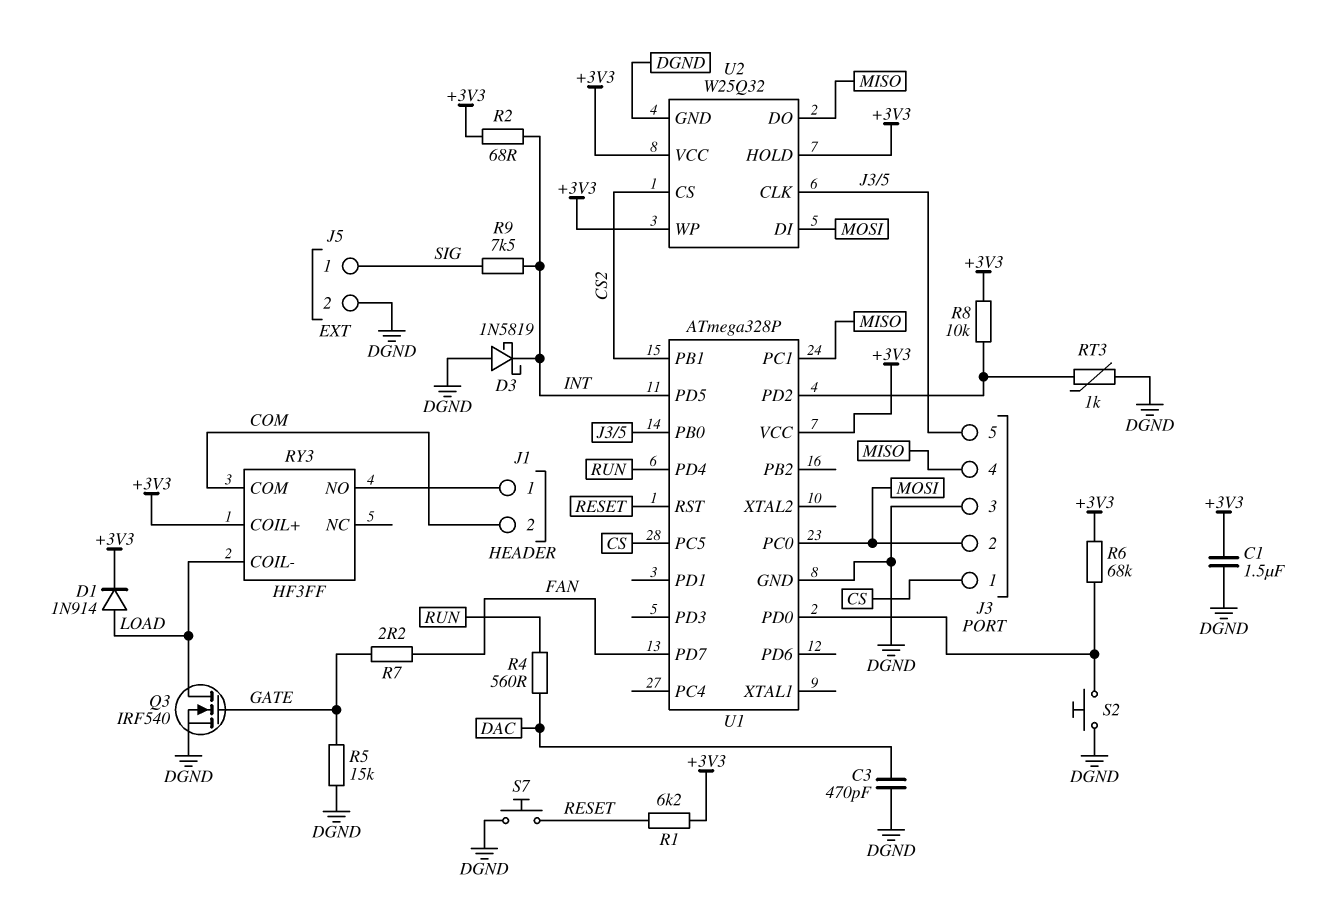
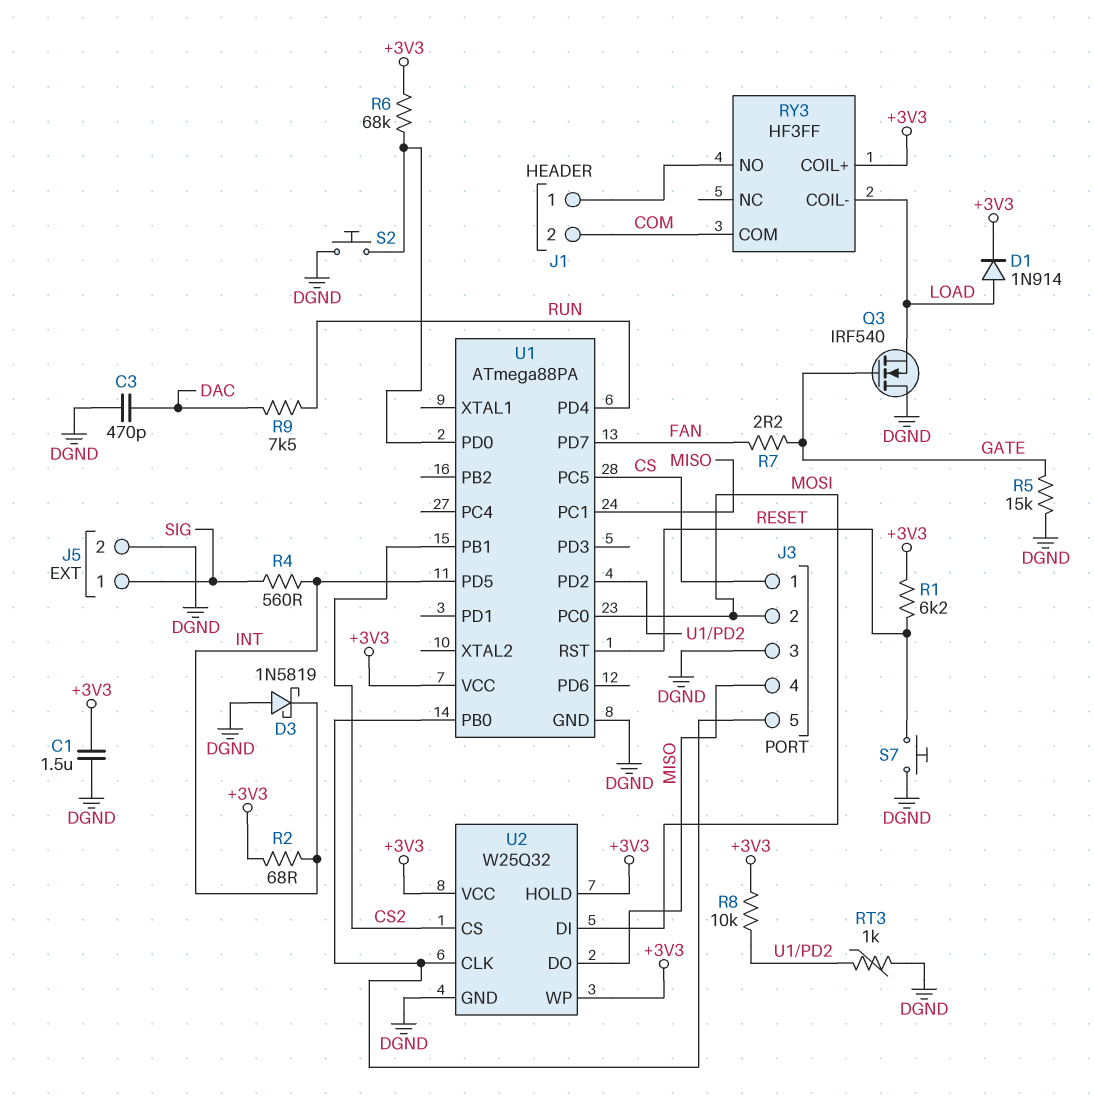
Q3: NMOS IRF540 (G GATE, D LOAD, S DGND) -> NMOS IRF540 (G GATE, D DGND, S LOAD)
R4: 560 (DAC, RUN) -> 560 (INT, SIG)
R9: 7.5k (INT, SIG) -> 7.5k (DAC, RUN)
U1: ATmega328P -> ATmega88PA

